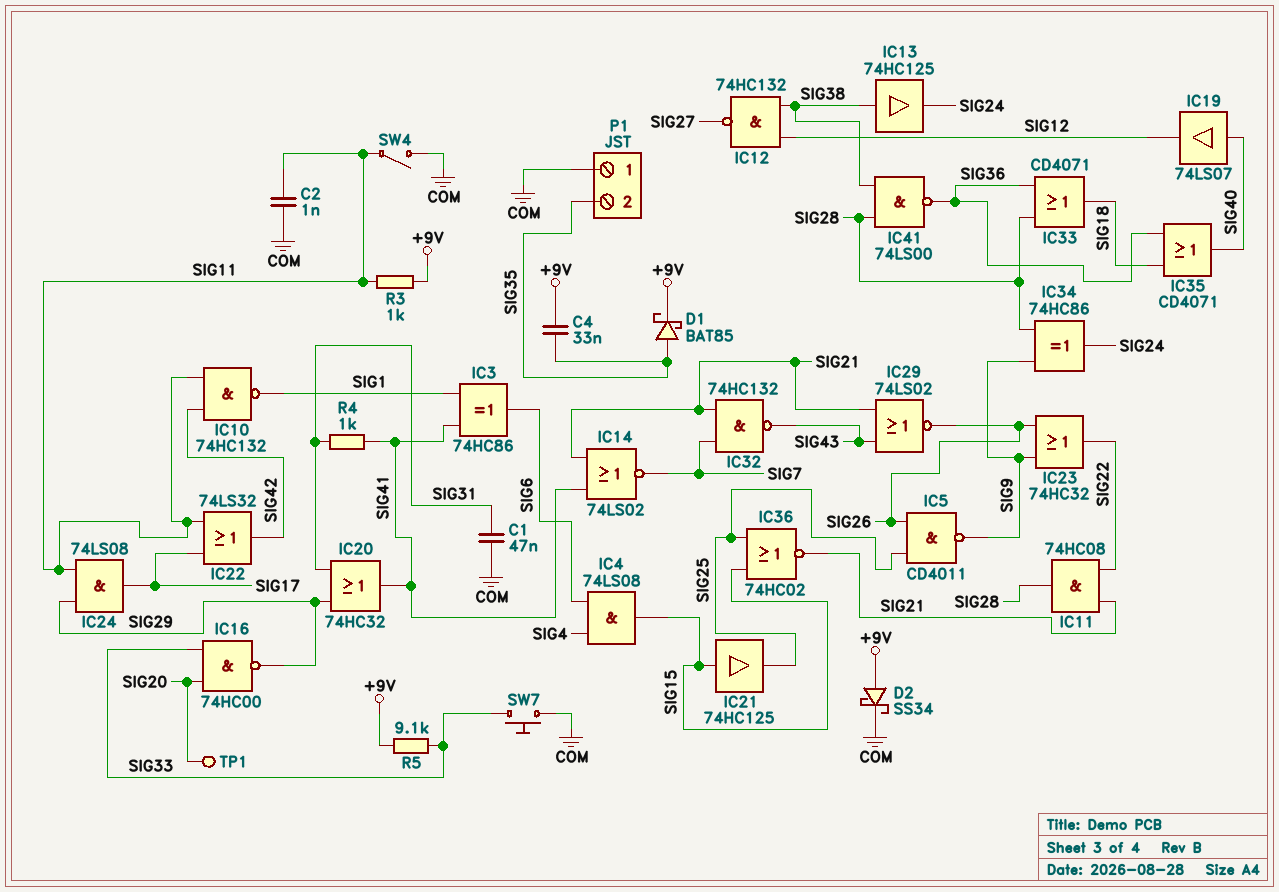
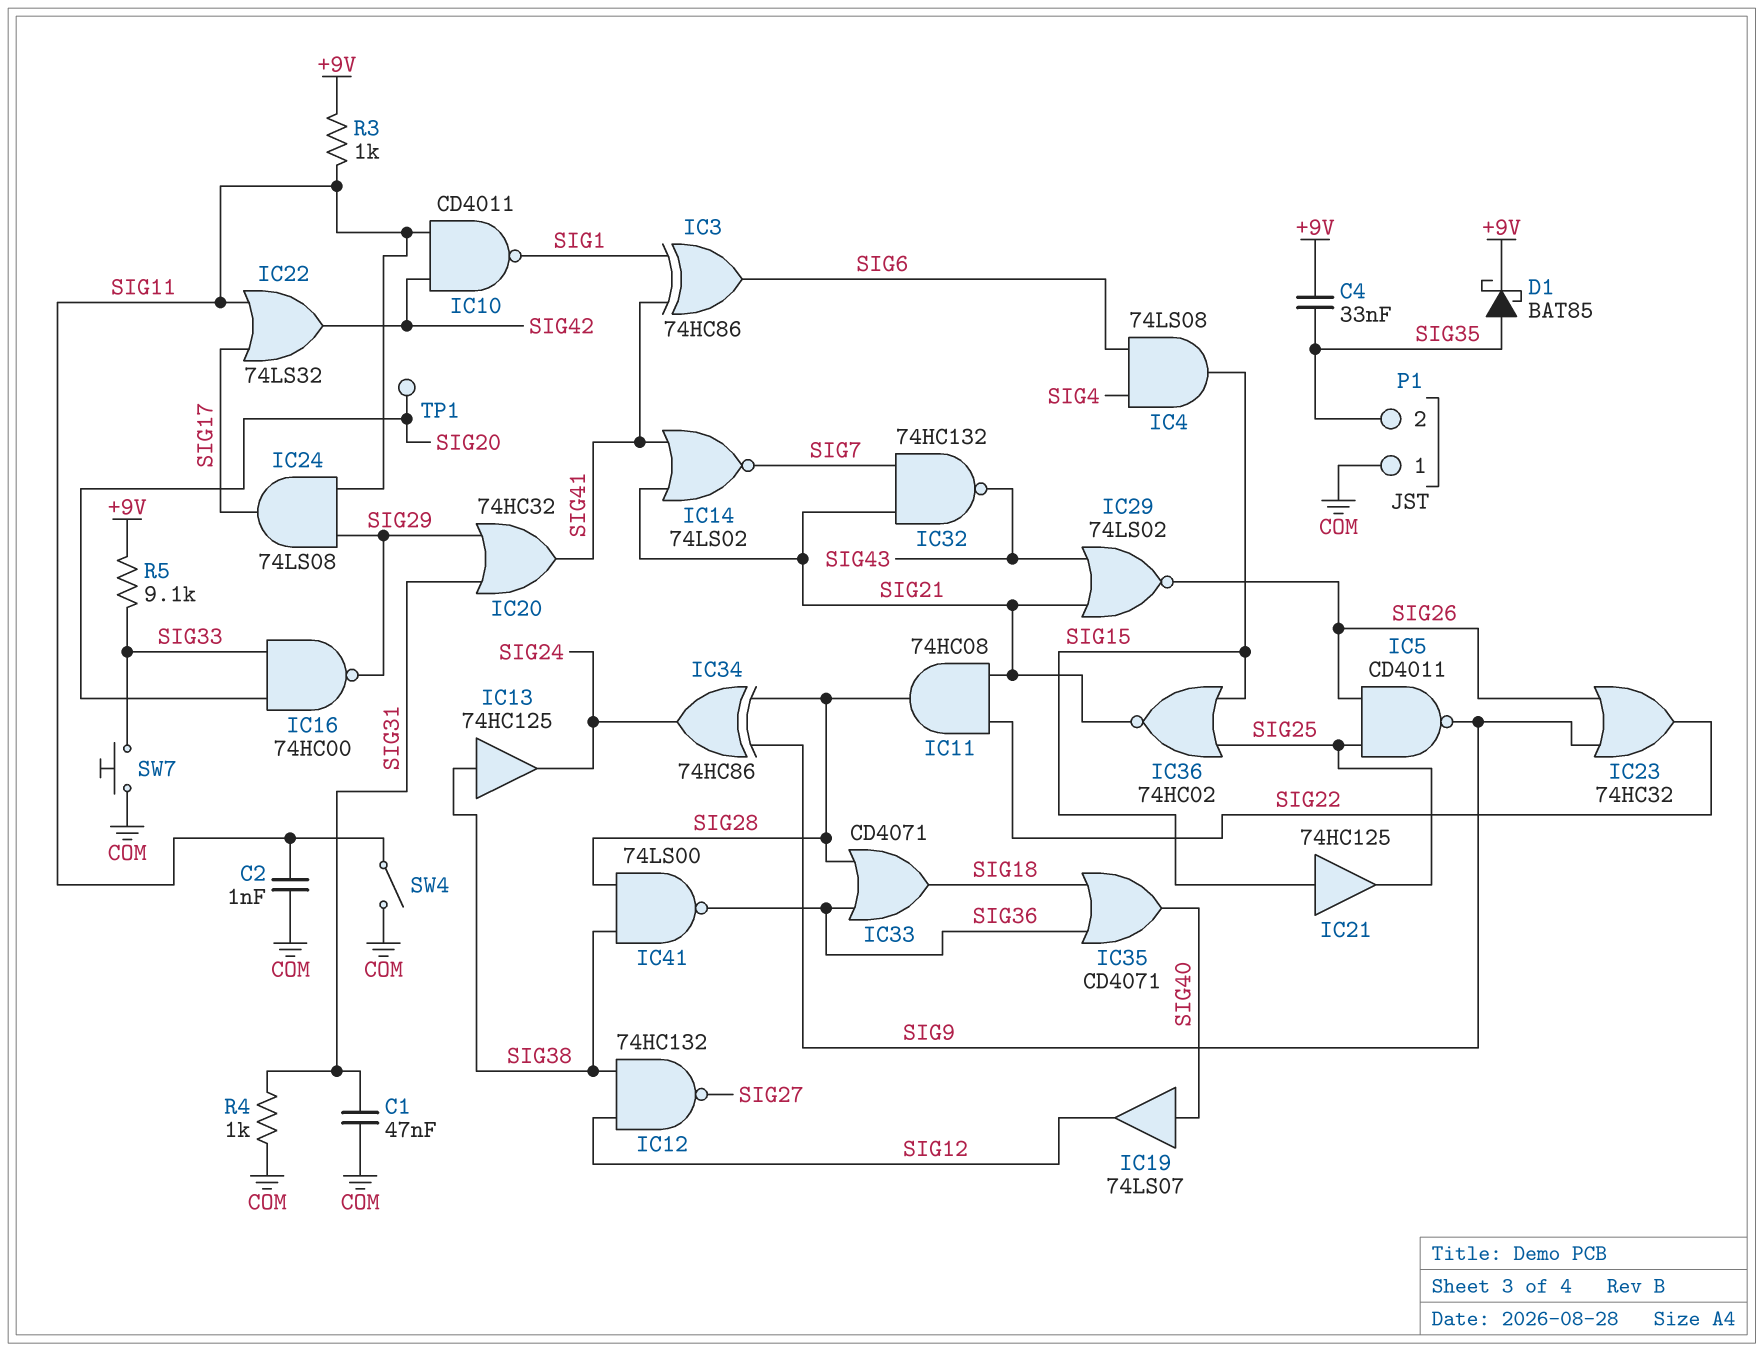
D2: schottky SS34 (A +9V, K COM) -> none
IC10: NAND 74HC132 (in SIG11, in SIG42, out SIG1) -> NAND CD4011 (in SIG11, in SIG42, out SIG1)
R4: 1k (SIG31, SIG41) -> 1k (COM, SIG31)

